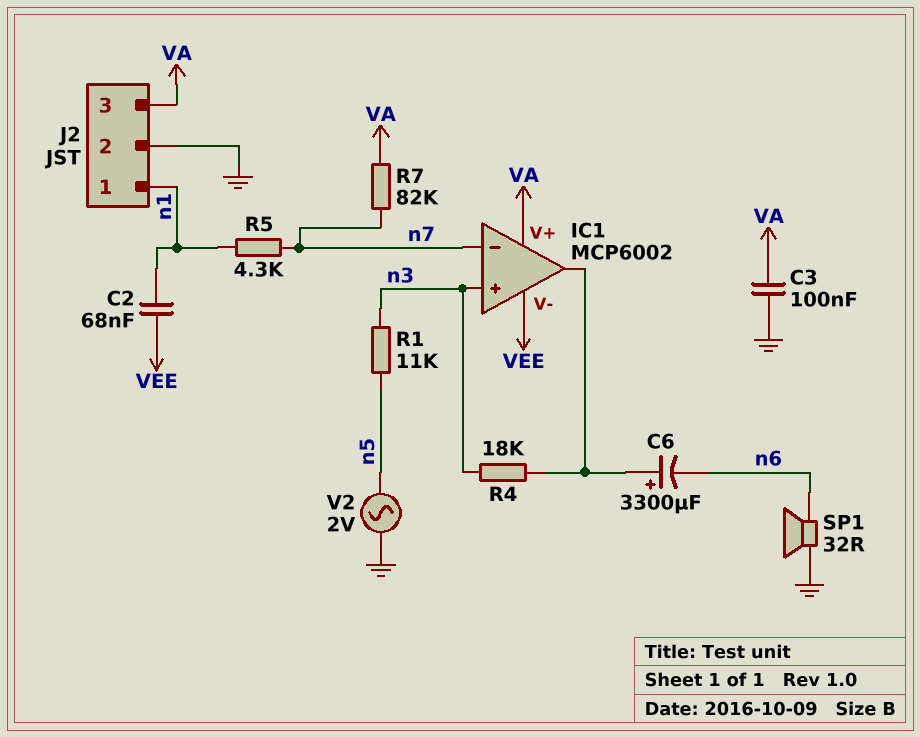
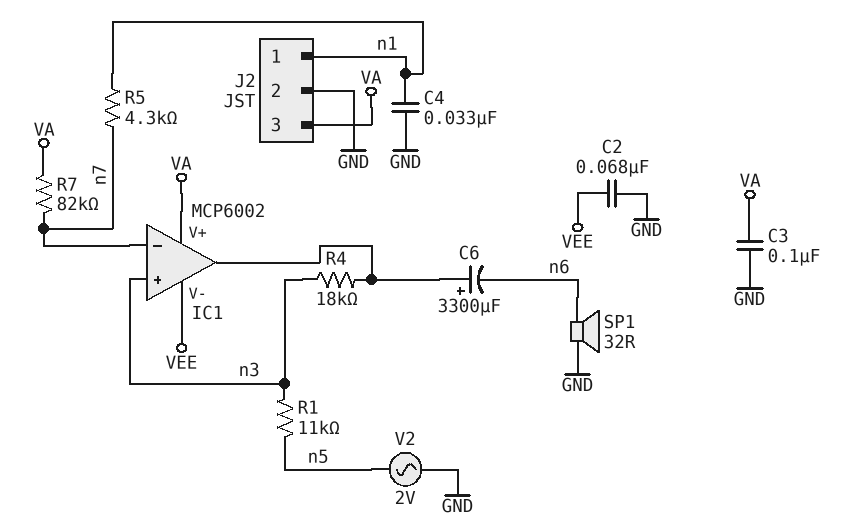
C2: 68nF (VEE, n1) -> 68nF (GND, VEE)
C4: none -> 33nF (GND, n1)

